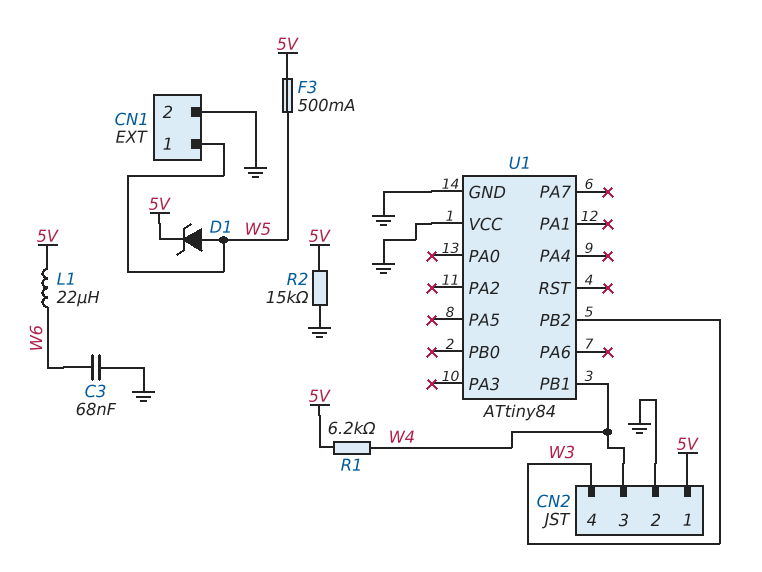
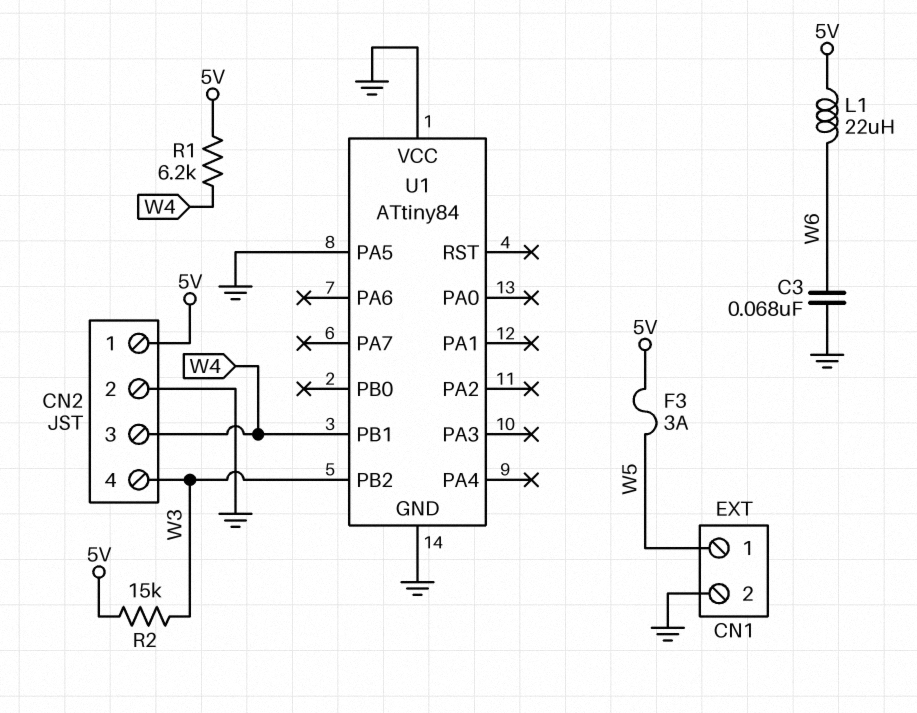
D1: zener (A W5, K 5V) -> none
F3: 500mA (5V, W5) -> 3A (5V, W5)
R2: 15k (5V, GND) -> 15k (5V, W3)
U1 pin PA5: none -> GND

